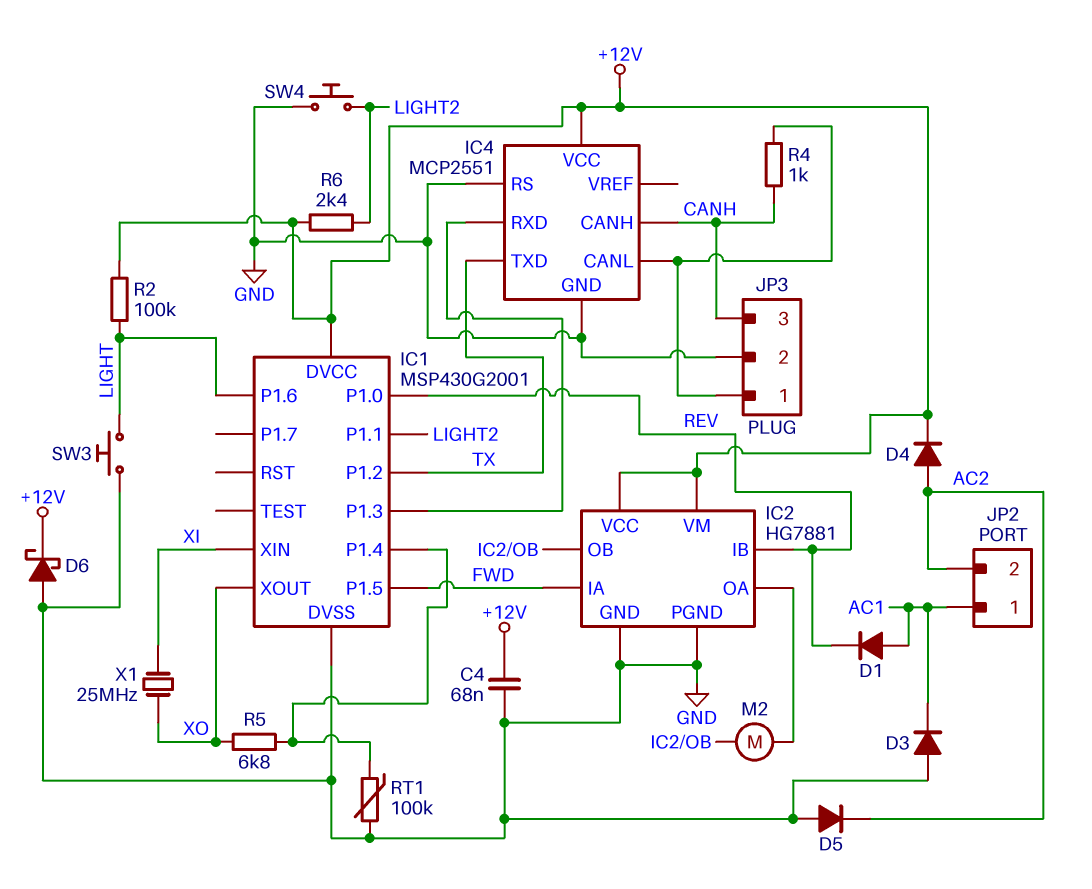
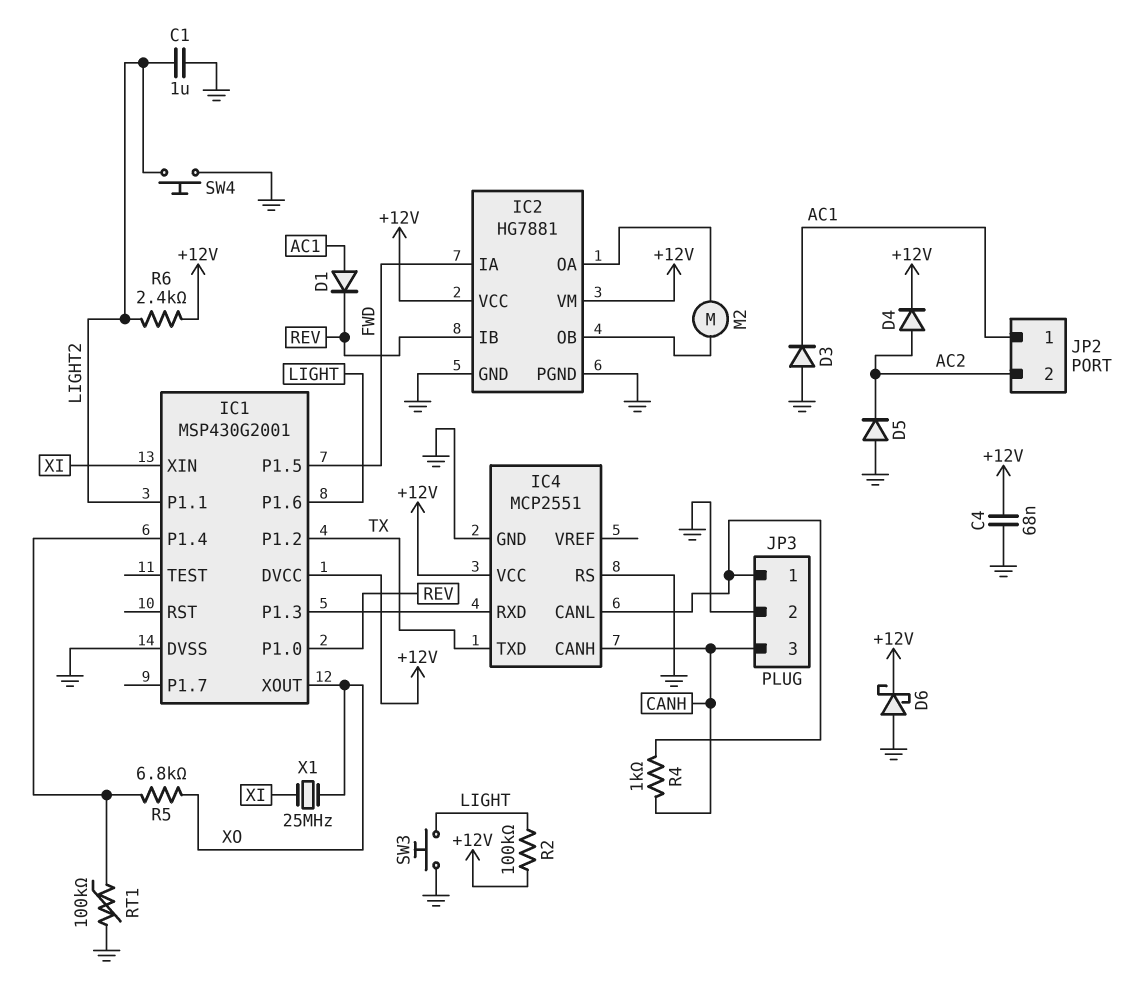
C1: none -> 1uF (GND, LIGHT2)

